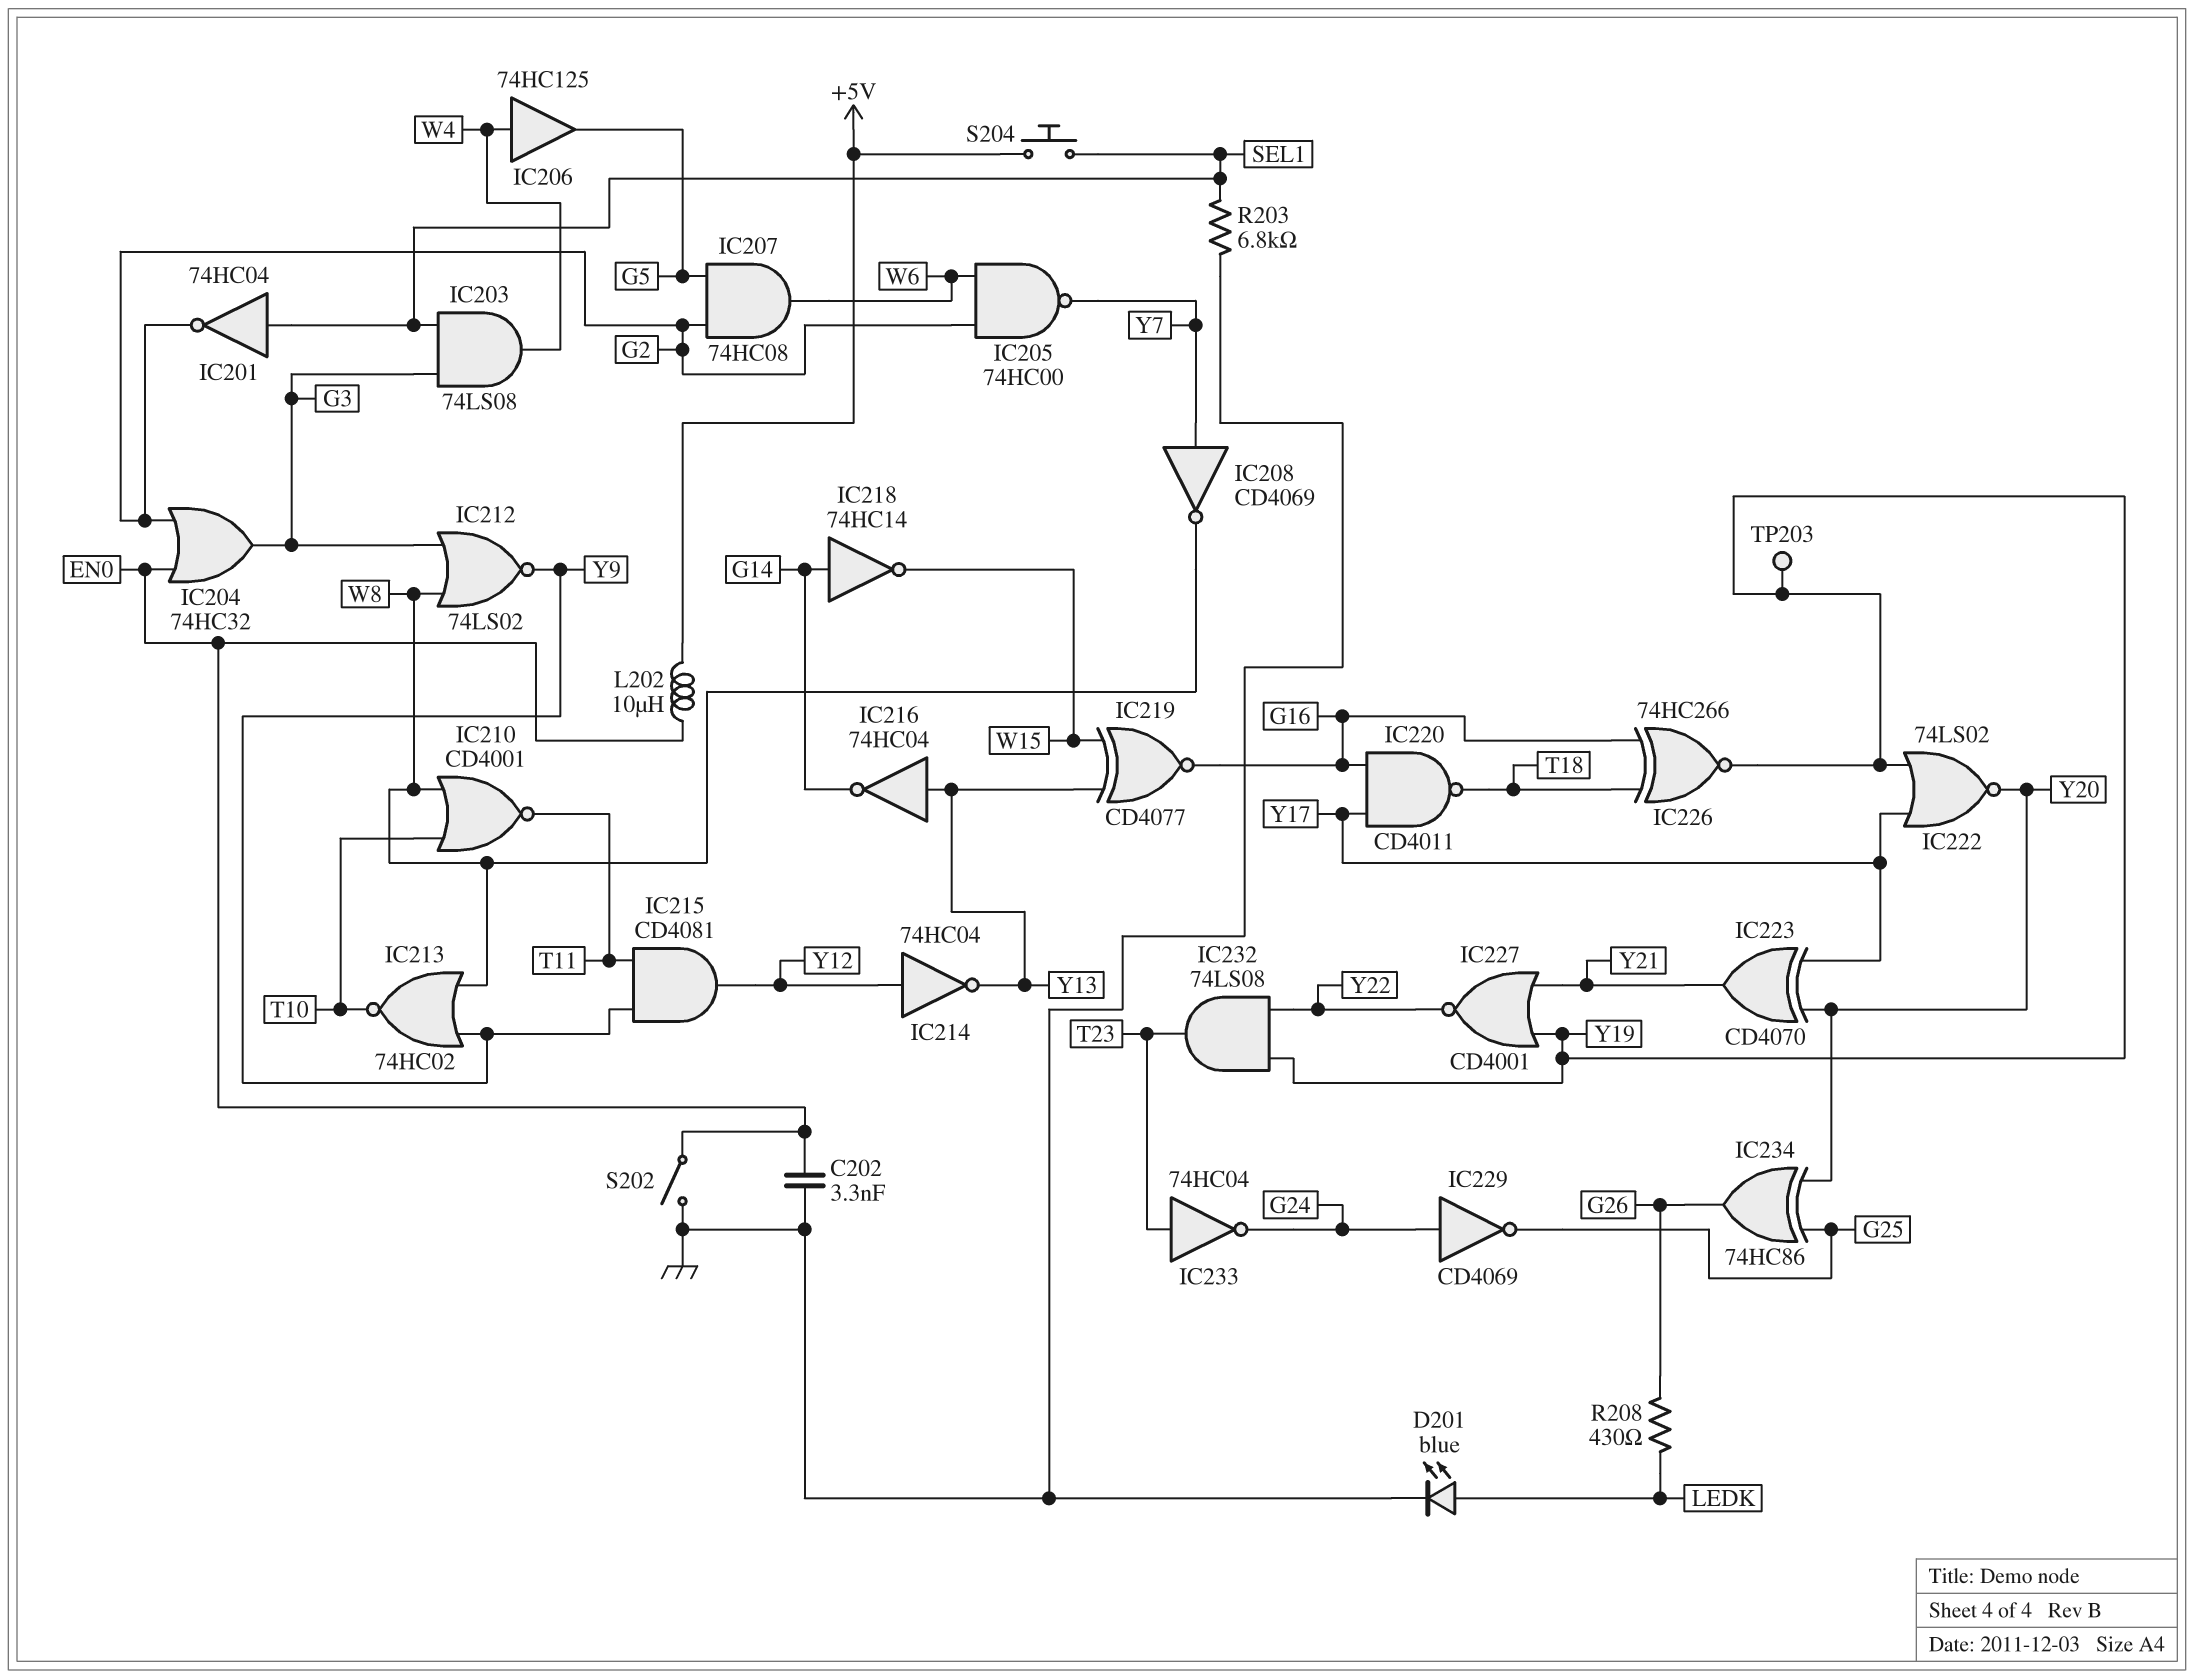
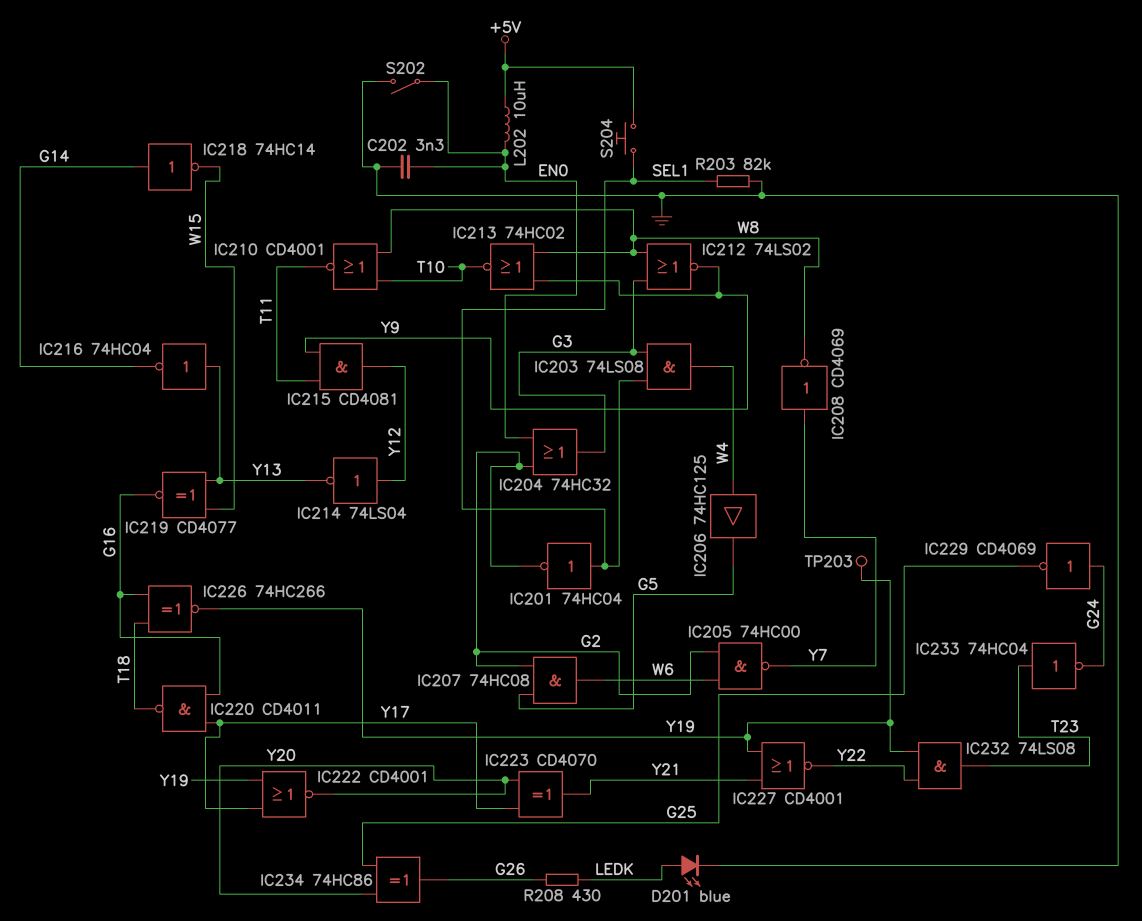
IC214: NOT 74HC04 (in Y12, out Y13) -> NOT 74LS04 (in Y12, out Y13)
IC222: NOR 74LS02 (in Y17, in Y19, out Y20) -> NOR CD4001 (in Y17, in Y19, out Y20)
R203: 6.8k (GND, SEL1) -> 82k (GND, SEL1)

